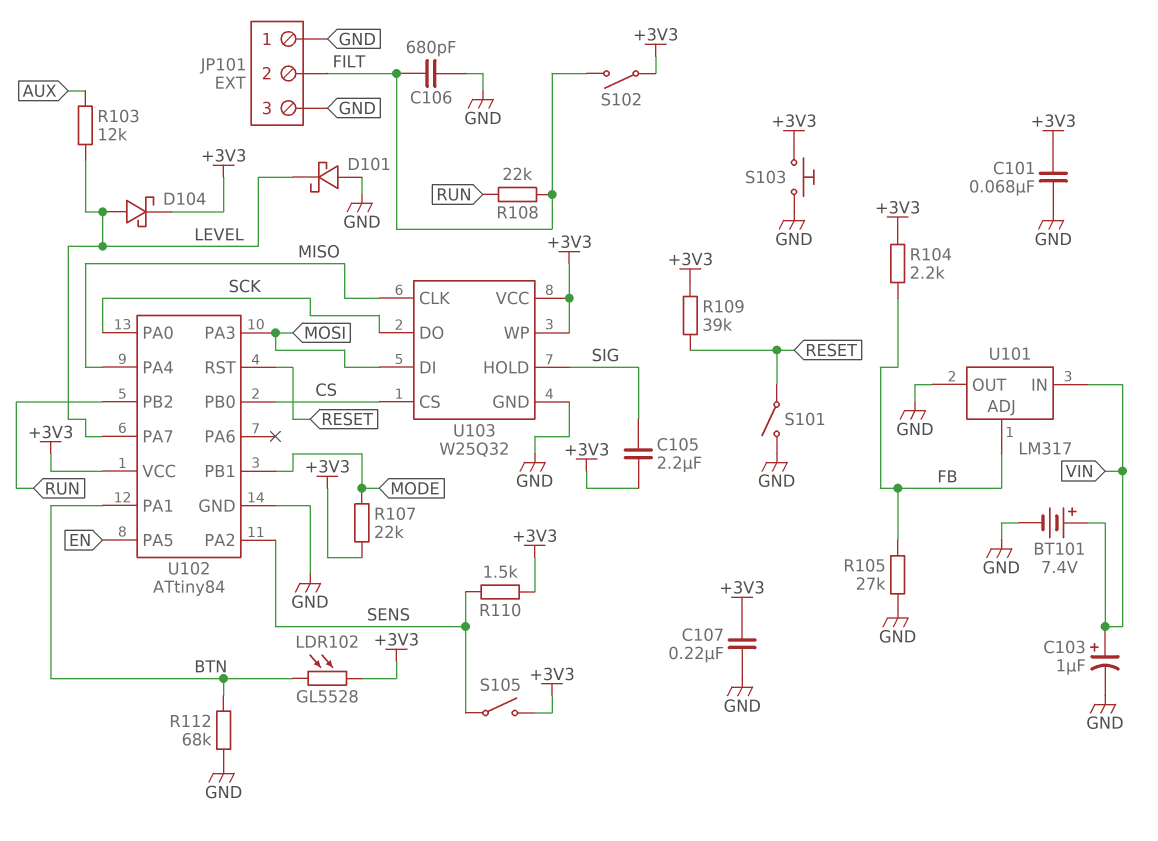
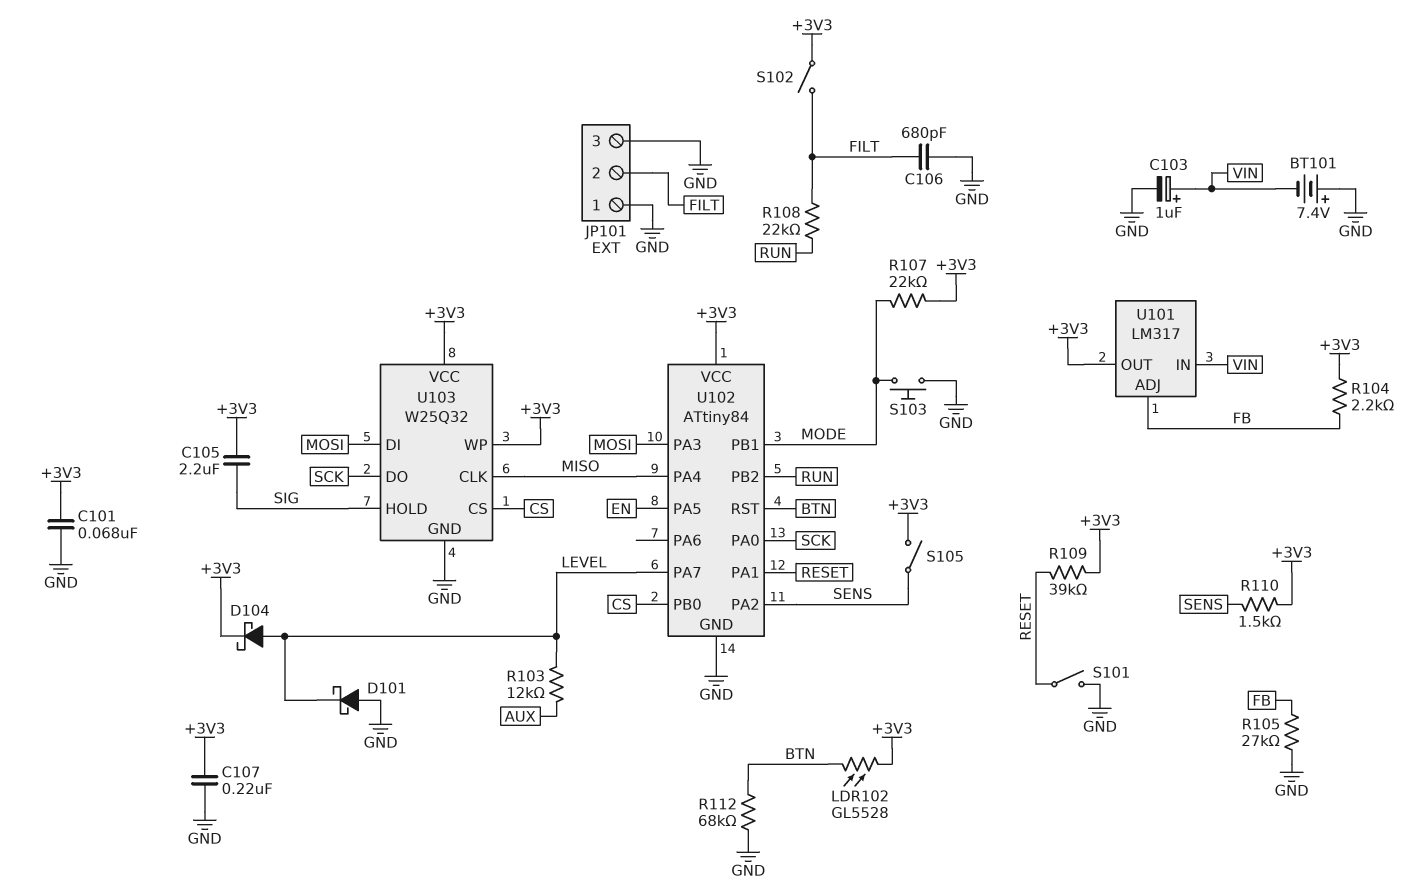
BT101: 7.4V (plus VIN, minus GND) -> 7.4V (plus GND, minus VIN)
S103: button (+3V3, GND) -> button (GND, MODE)
U101 pin OUT: GND -> +3V3
U102 pin PA1: BTN -> RESET
U102 pin RST: RESET -> BTN

